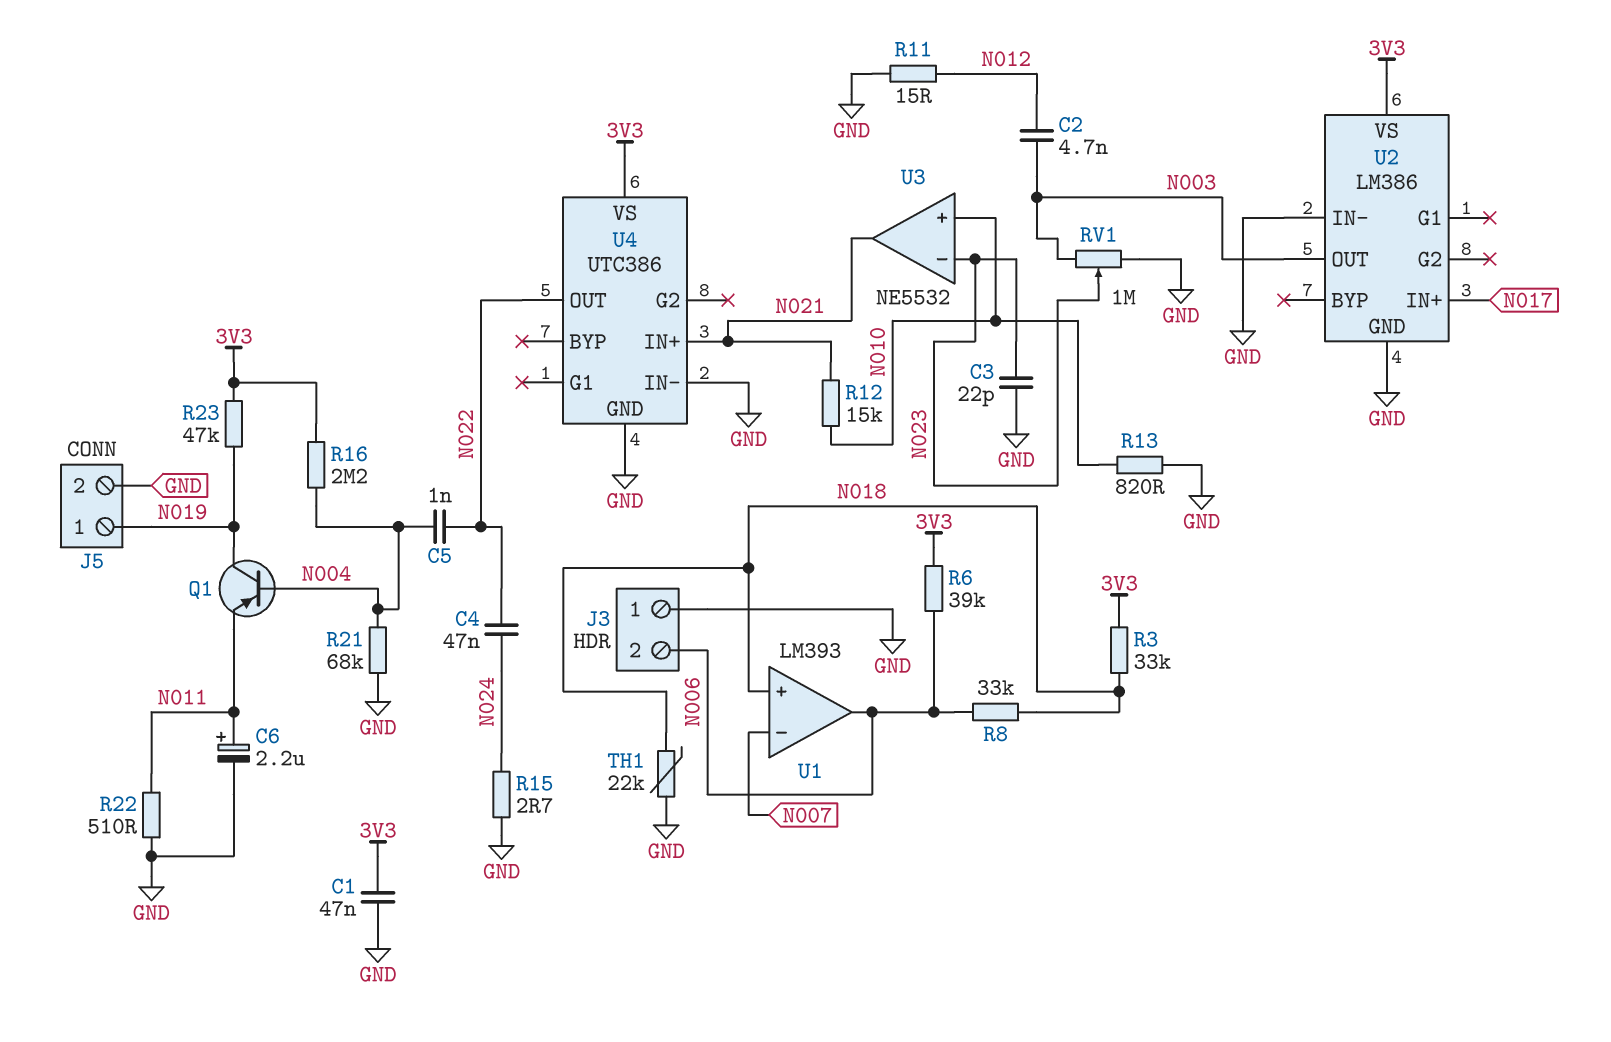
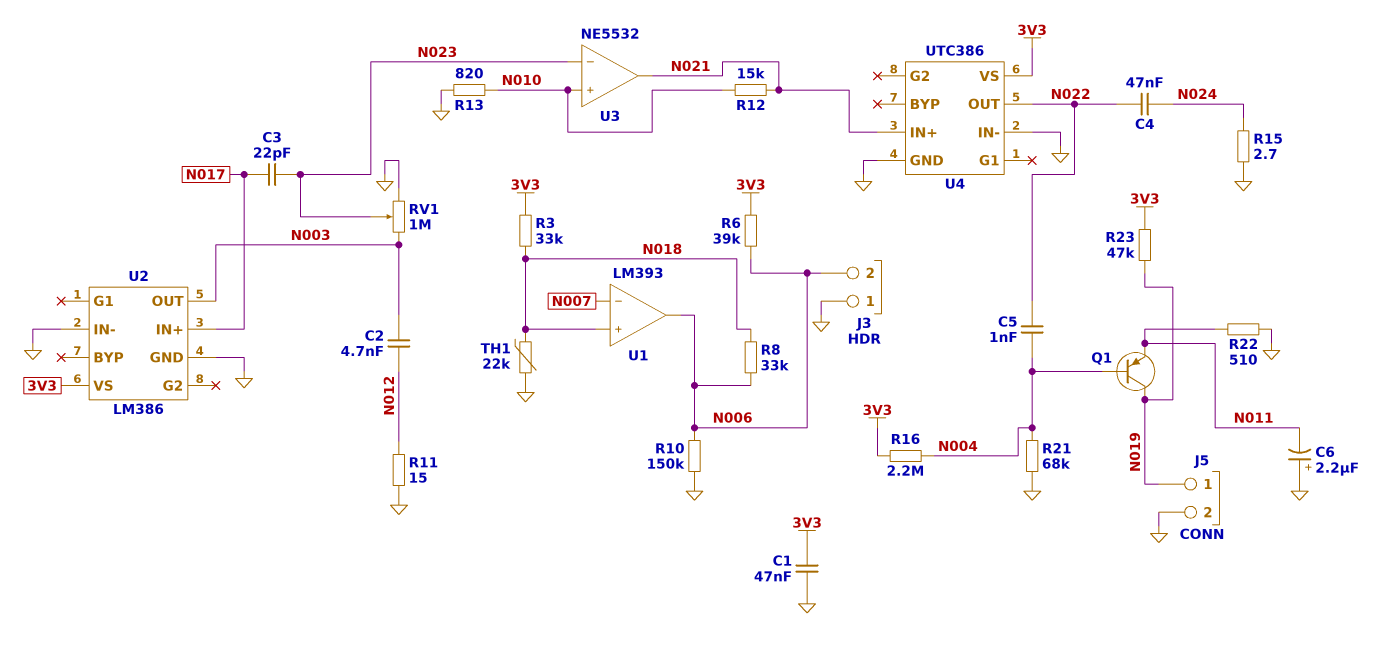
C3: 22pF (GND, N023) -> 22pF (N017, N023)
C6: 2.2uF (plus N011, minus GND) -> 2.2uF (plus GND, minus N011)
R10: none -> 150k (GND, N006)

